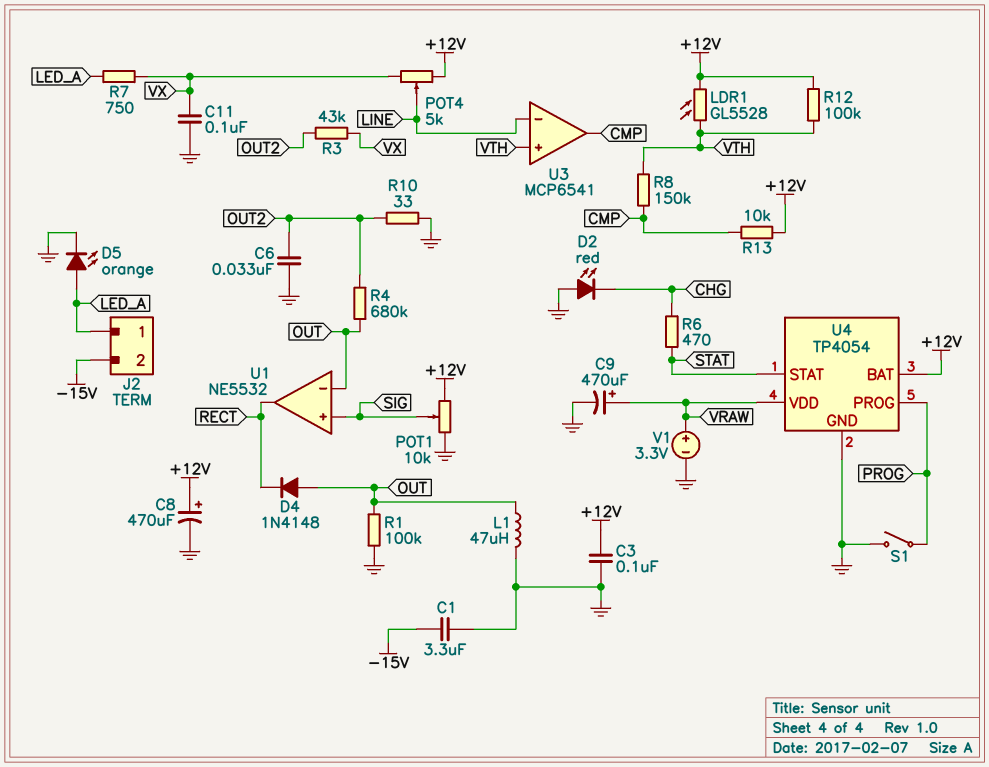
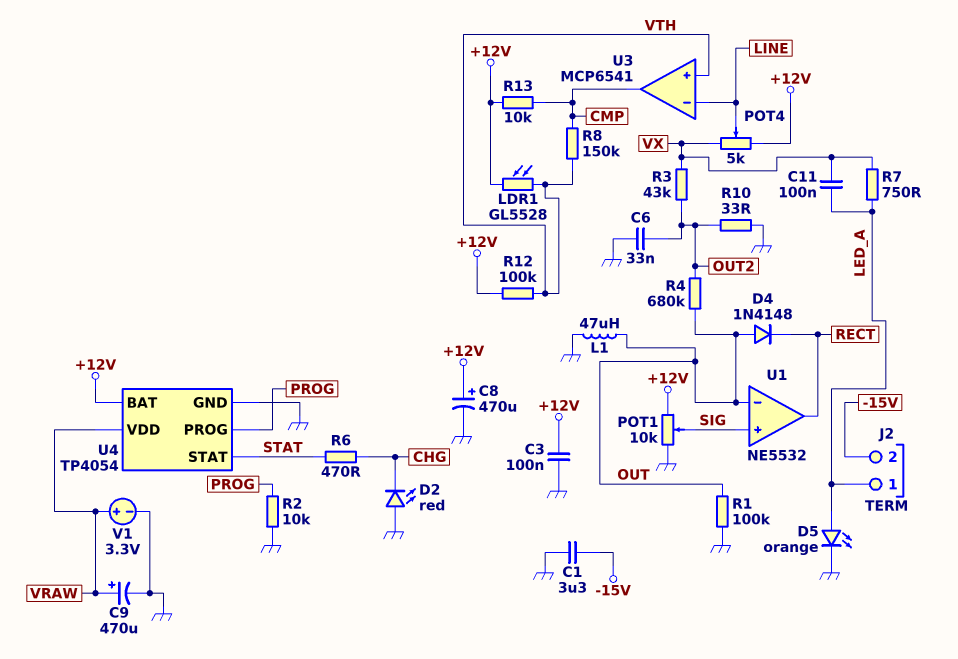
C11: 100nF (GND, VX) -> 100nF (LED_A, VX)
R2: none -> 10k (GND, PROG)
S1: switch (GND, PROG) -> none

